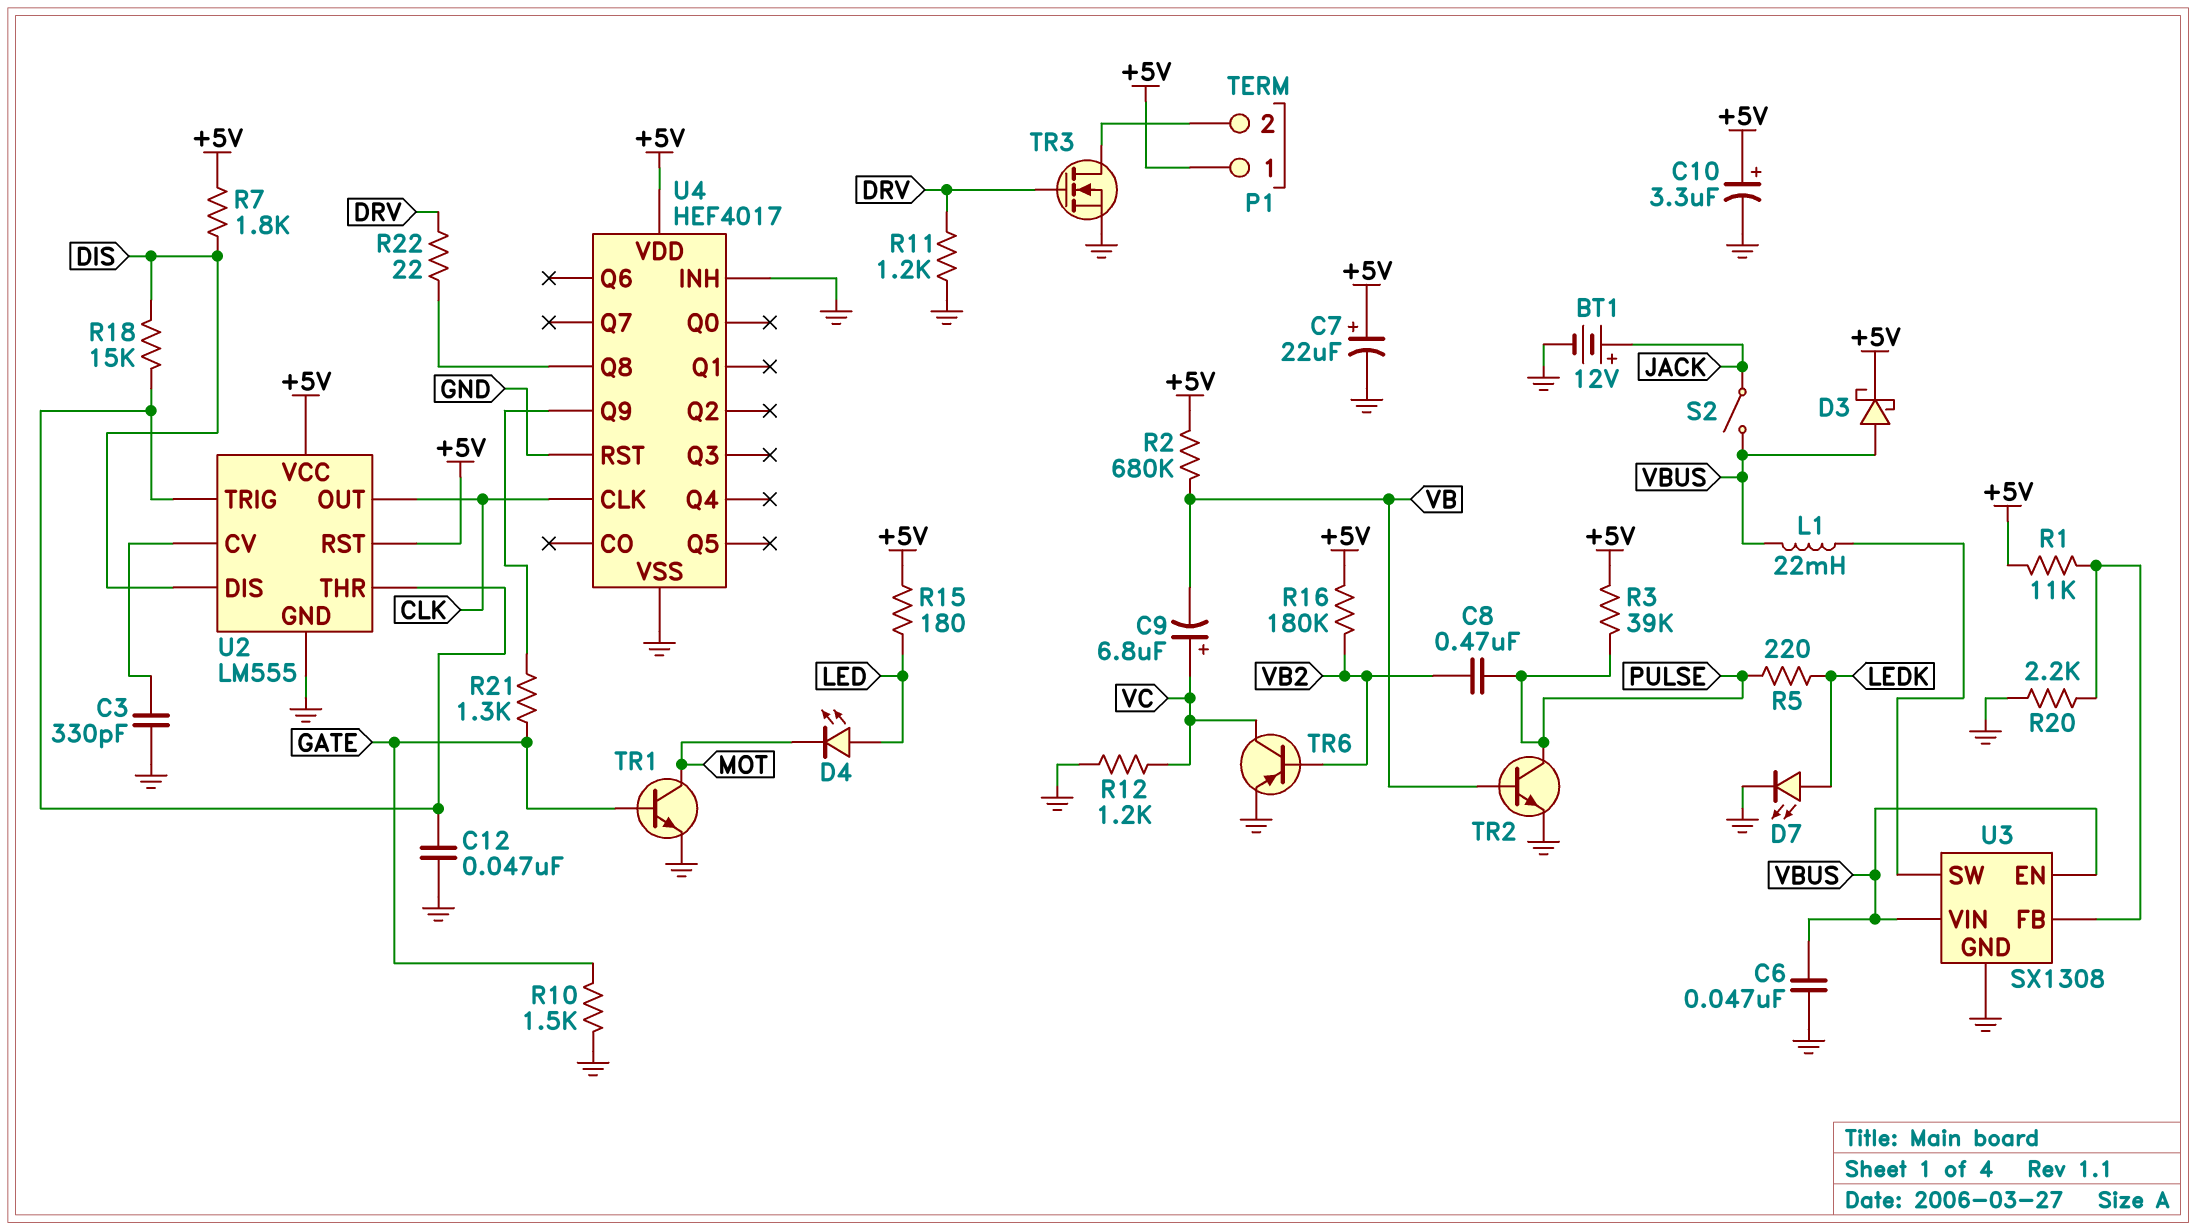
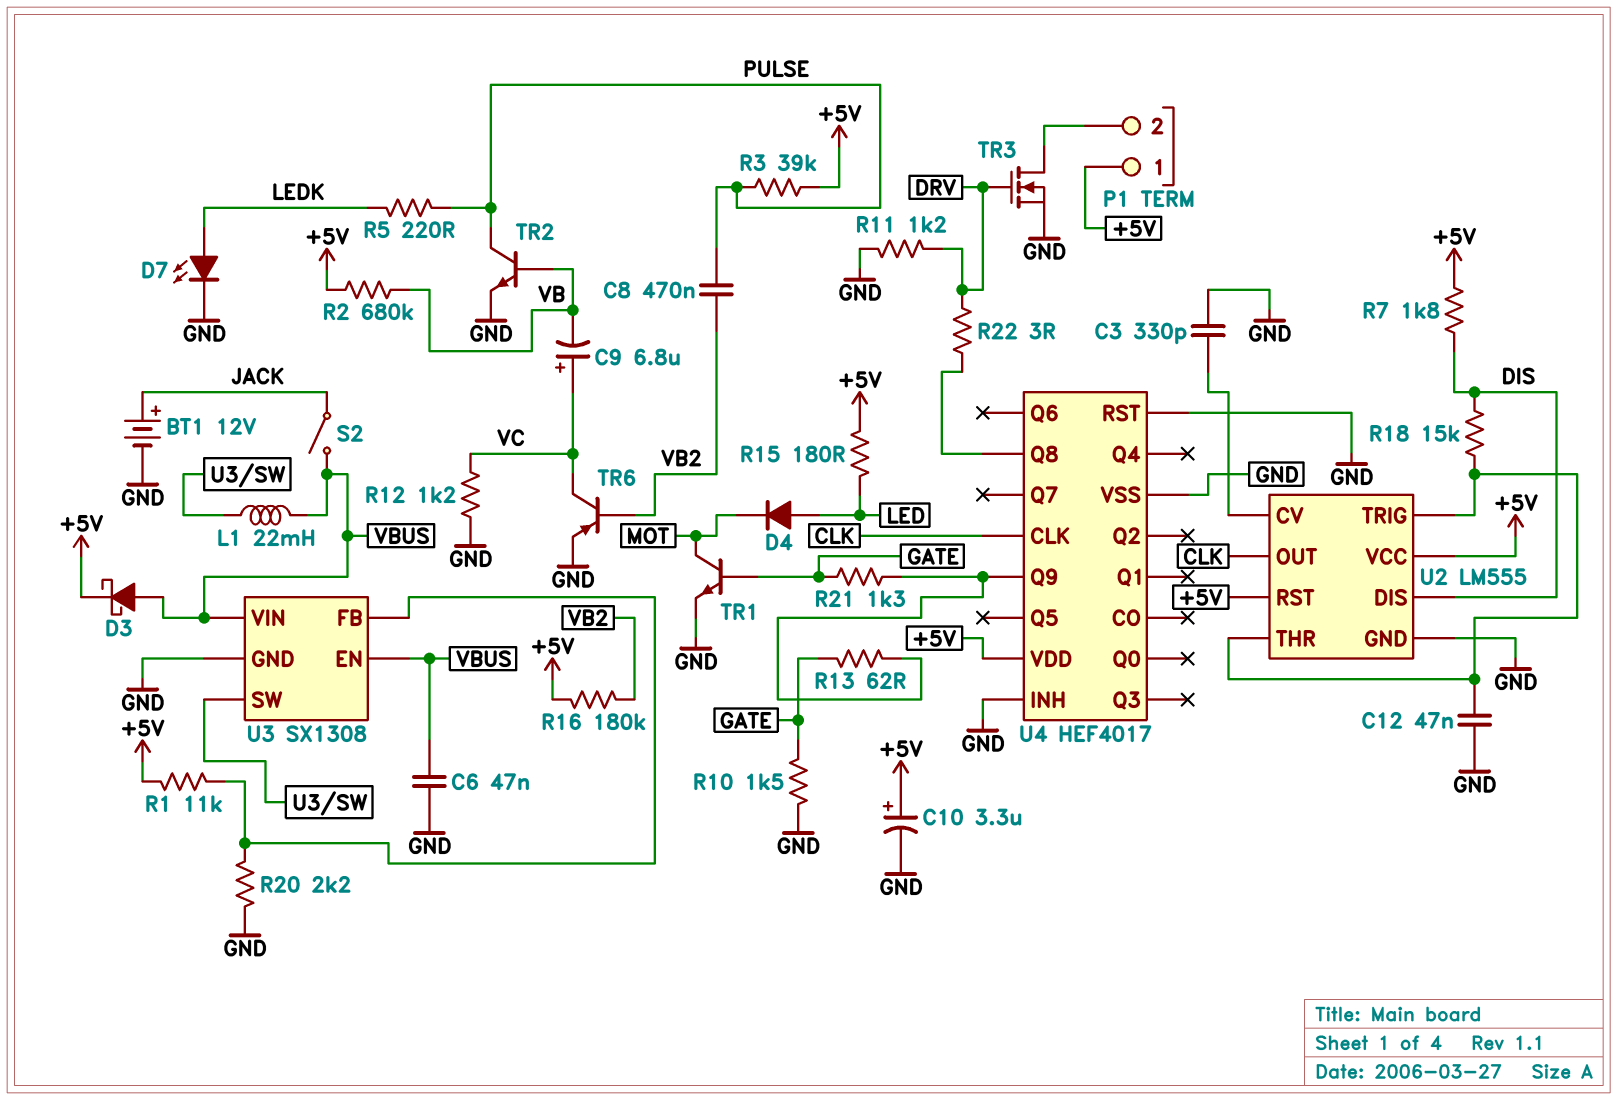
C7: 22uF (plus +5V, minus GND) -> none
D4: LED (A LED, K MOT) -> diode (A LED, K MOT)
R13: none -> 62 (GATE, U4/Q9)
R22: 22 (DRV, U4/Q8) -> 3 (DRV, U4/Q8)

